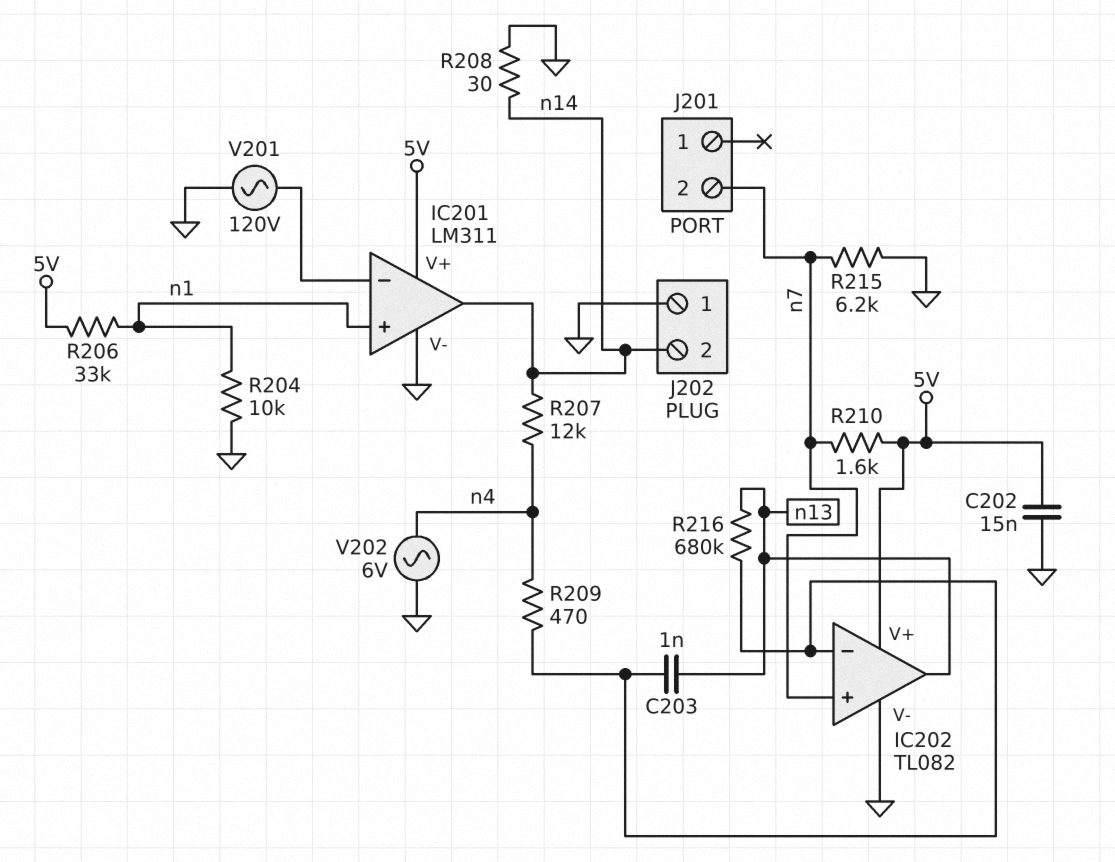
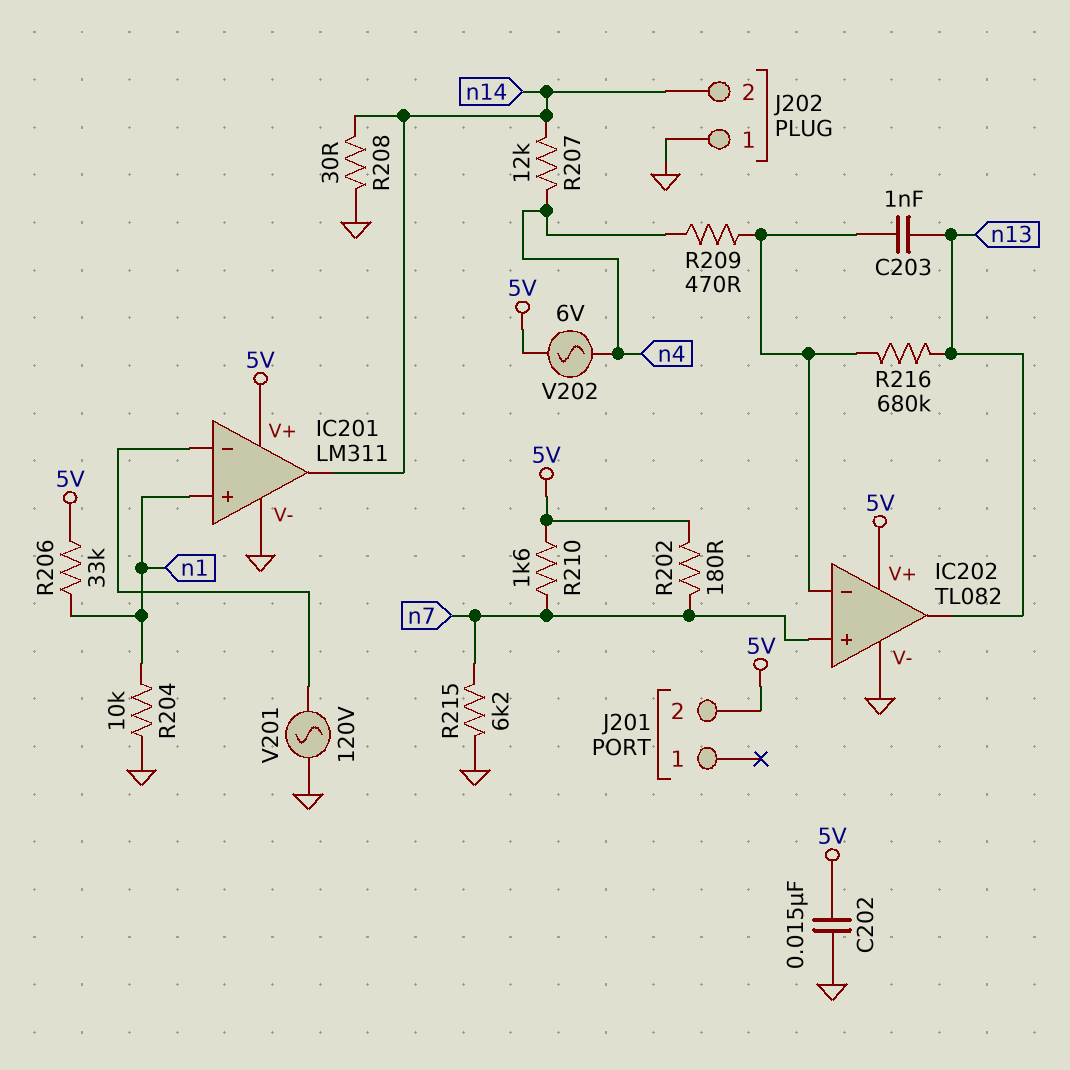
J201 pin 2: n7 -> 5V
R202: none -> 180 (5V, n7)
V202: AC 6V (GND, n4) -> AC 6V (5V, n4)

